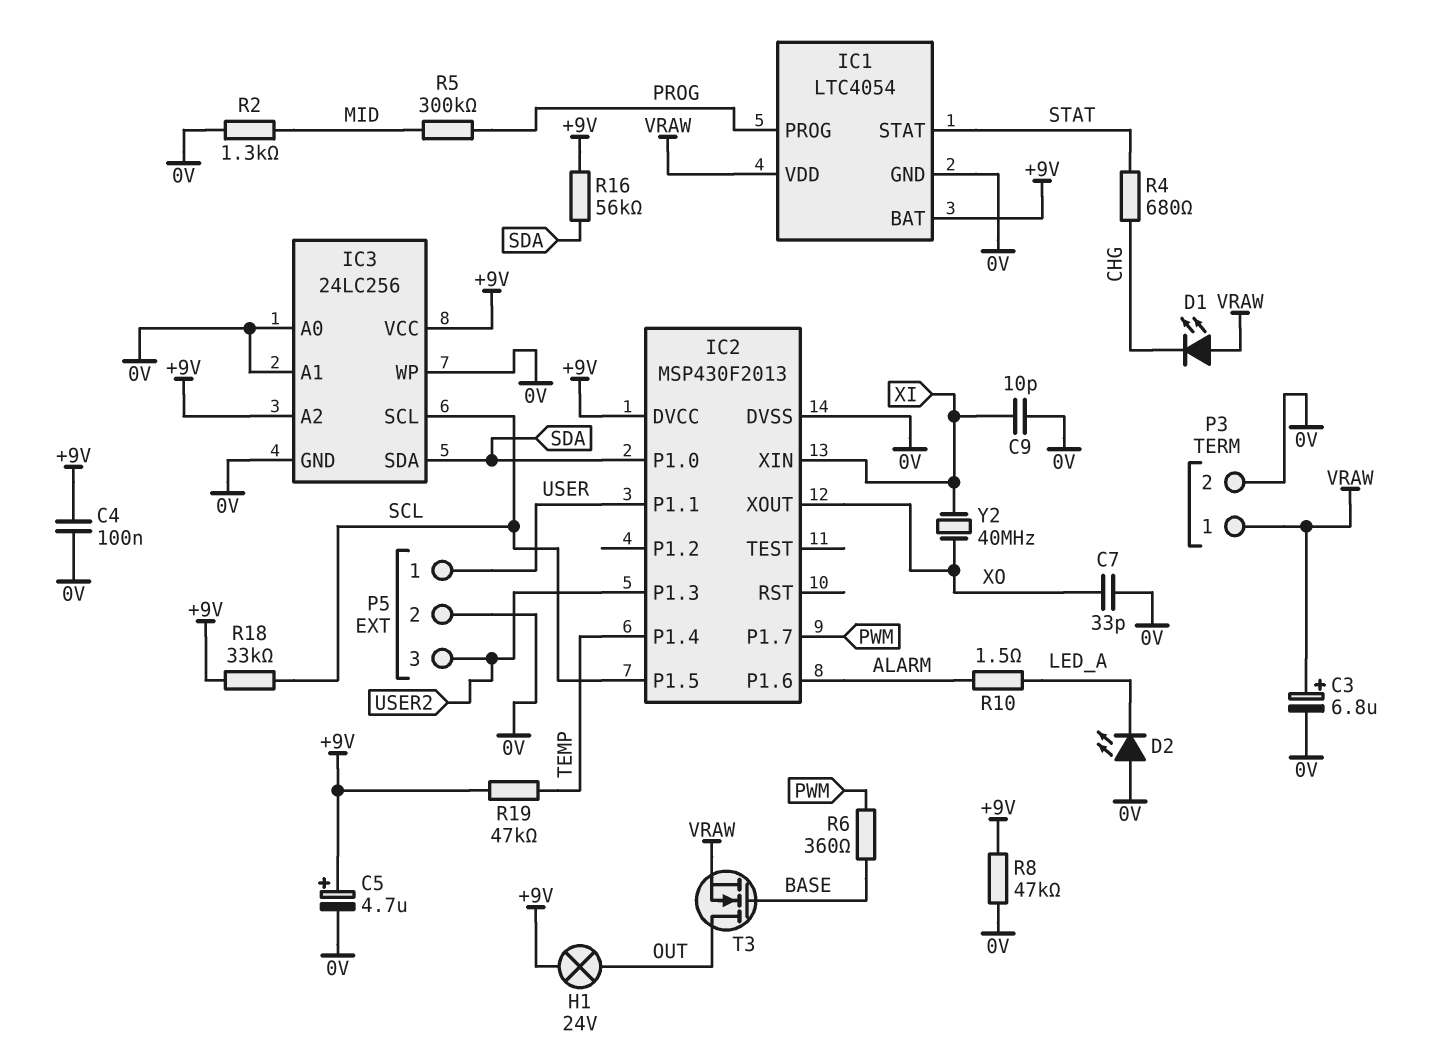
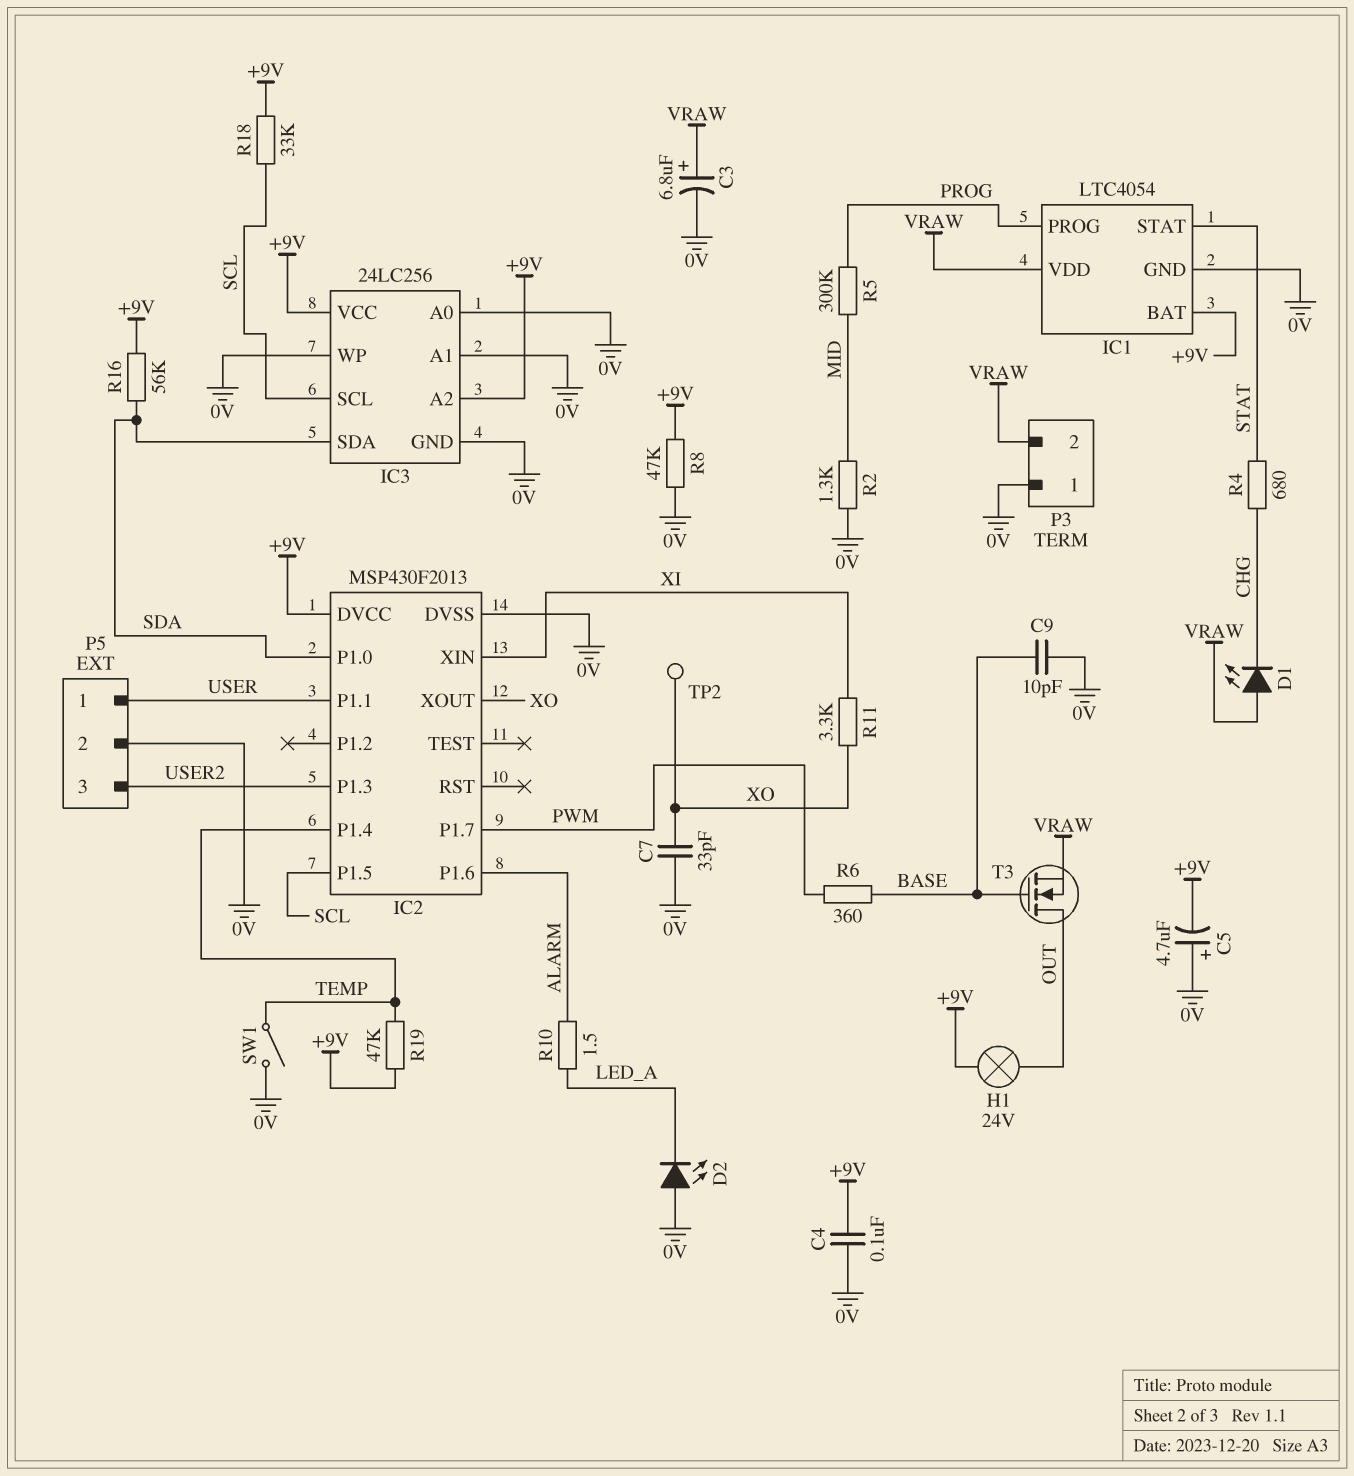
C5: 4.7uF (plus +9V, minus 0V) -> 4.7uF (plus 0V, minus +9V)
C9: 10pF (0V, XI) -> 10pF (0V, BASE)
P3 pin 1: VRAW -> 0V
P3 pin 2: 0V -> VRAW
R11: none -> 3.3k (XI, XO)
SW1: none -> switch (0V, TEMP)
TP2: none -> test point (XO)
Y2: 40MHz (XI, XO) -> none

